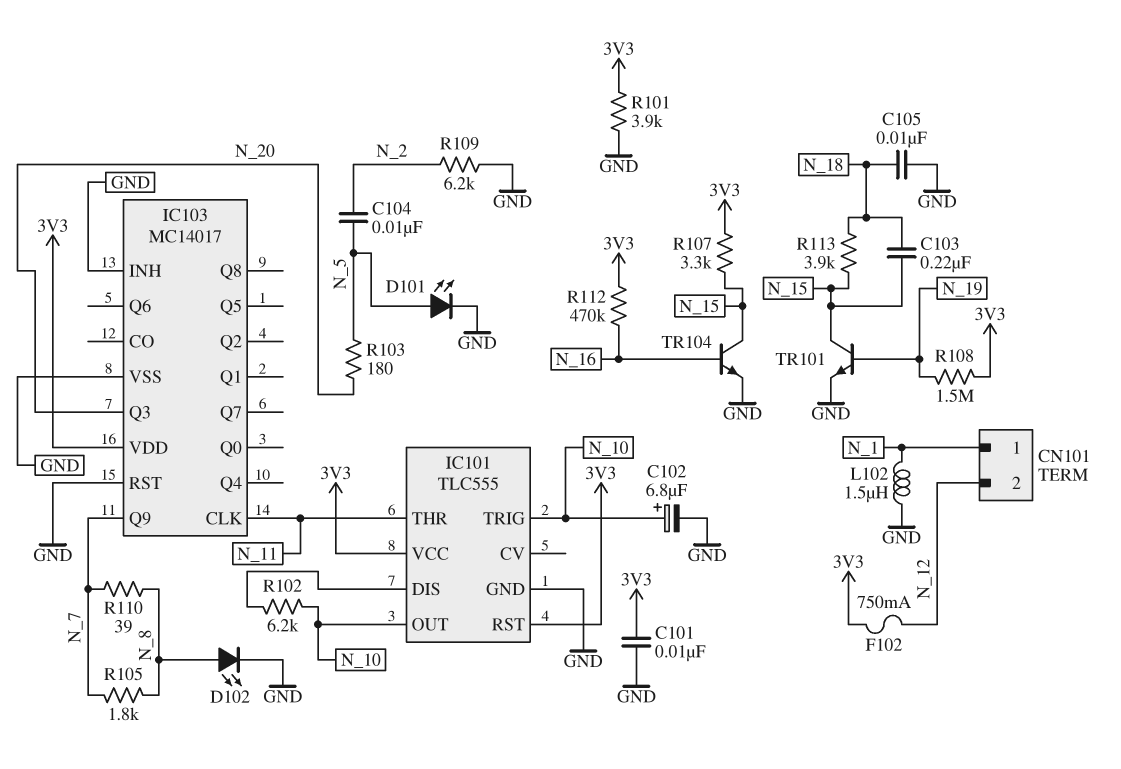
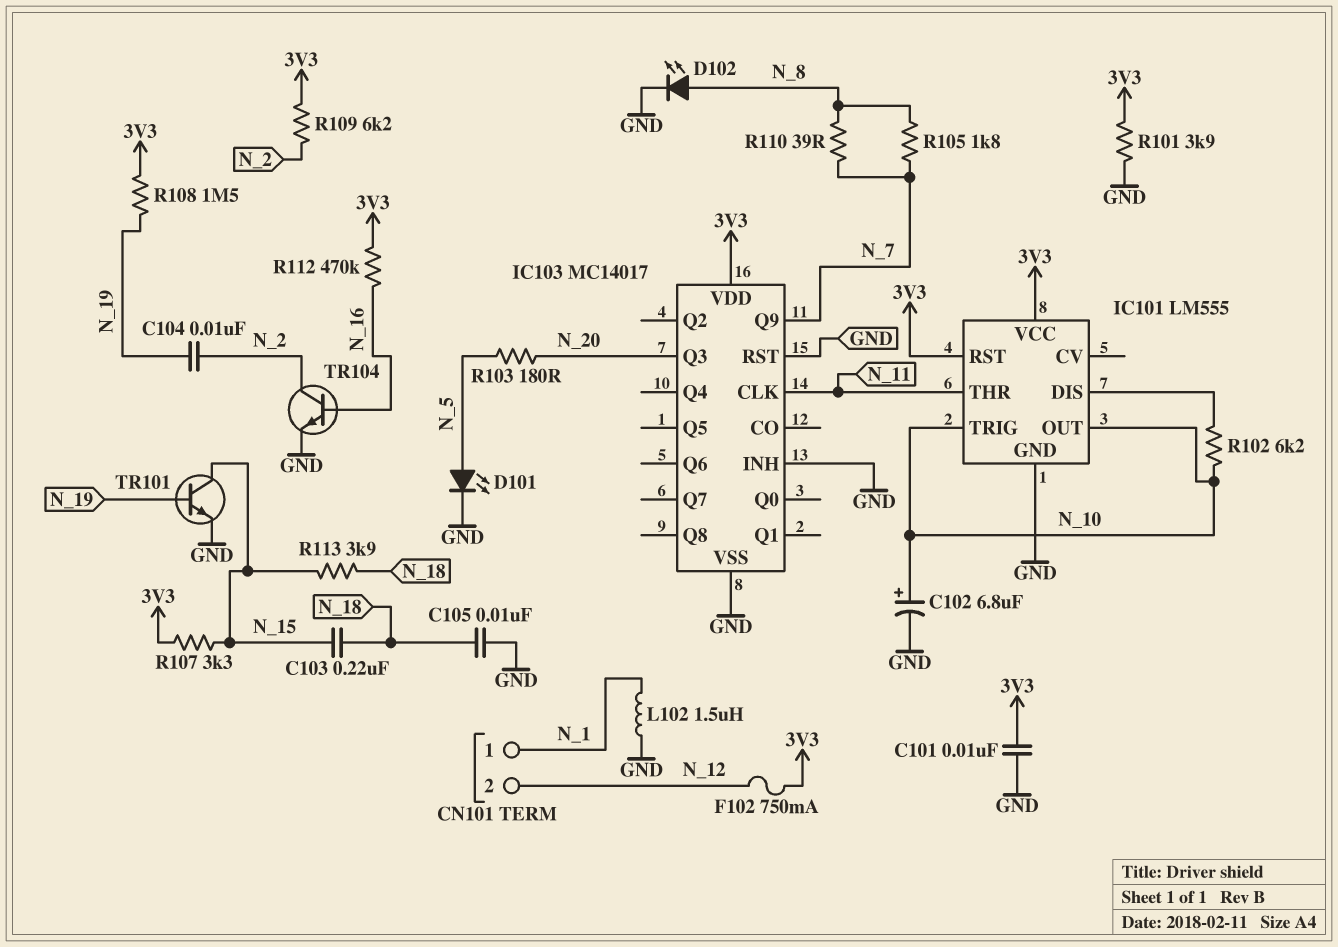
C104: 10nF (N_2, N_5) -> 10nF (N_2, N_19)
IC101: TLC555 -> LM555
R109: 6.2k (GND, N_2) -> 6.2k (3V3, N_2)
TR104: NPN (B N_16, C N_15, E GND) -> NPN (B N_16, C N_2, E GND)

